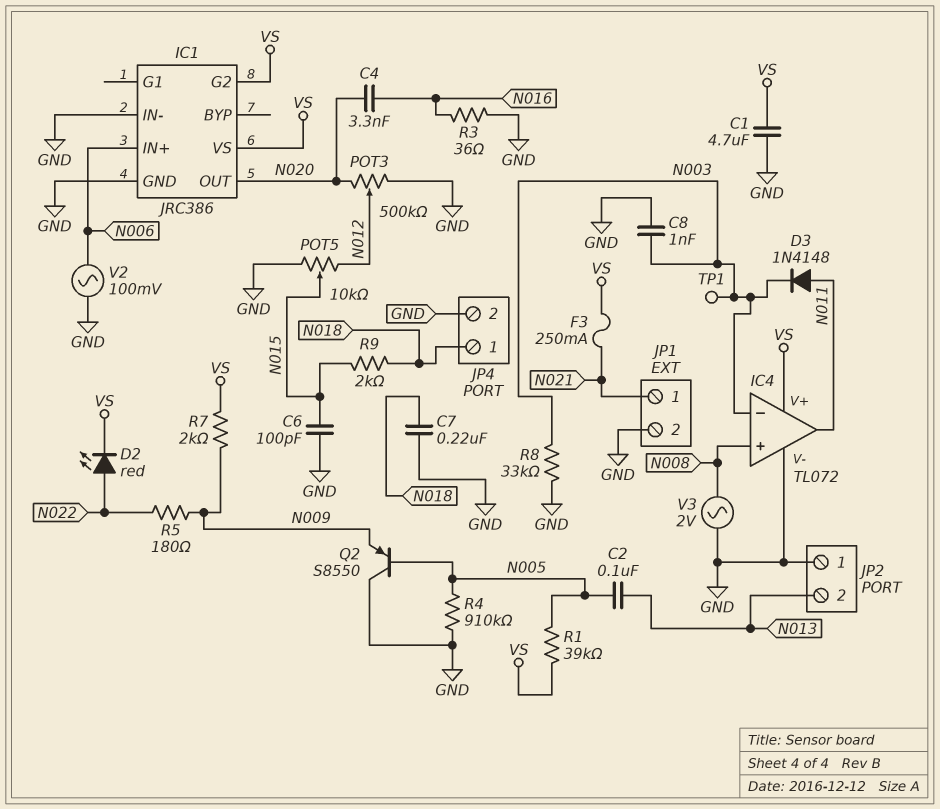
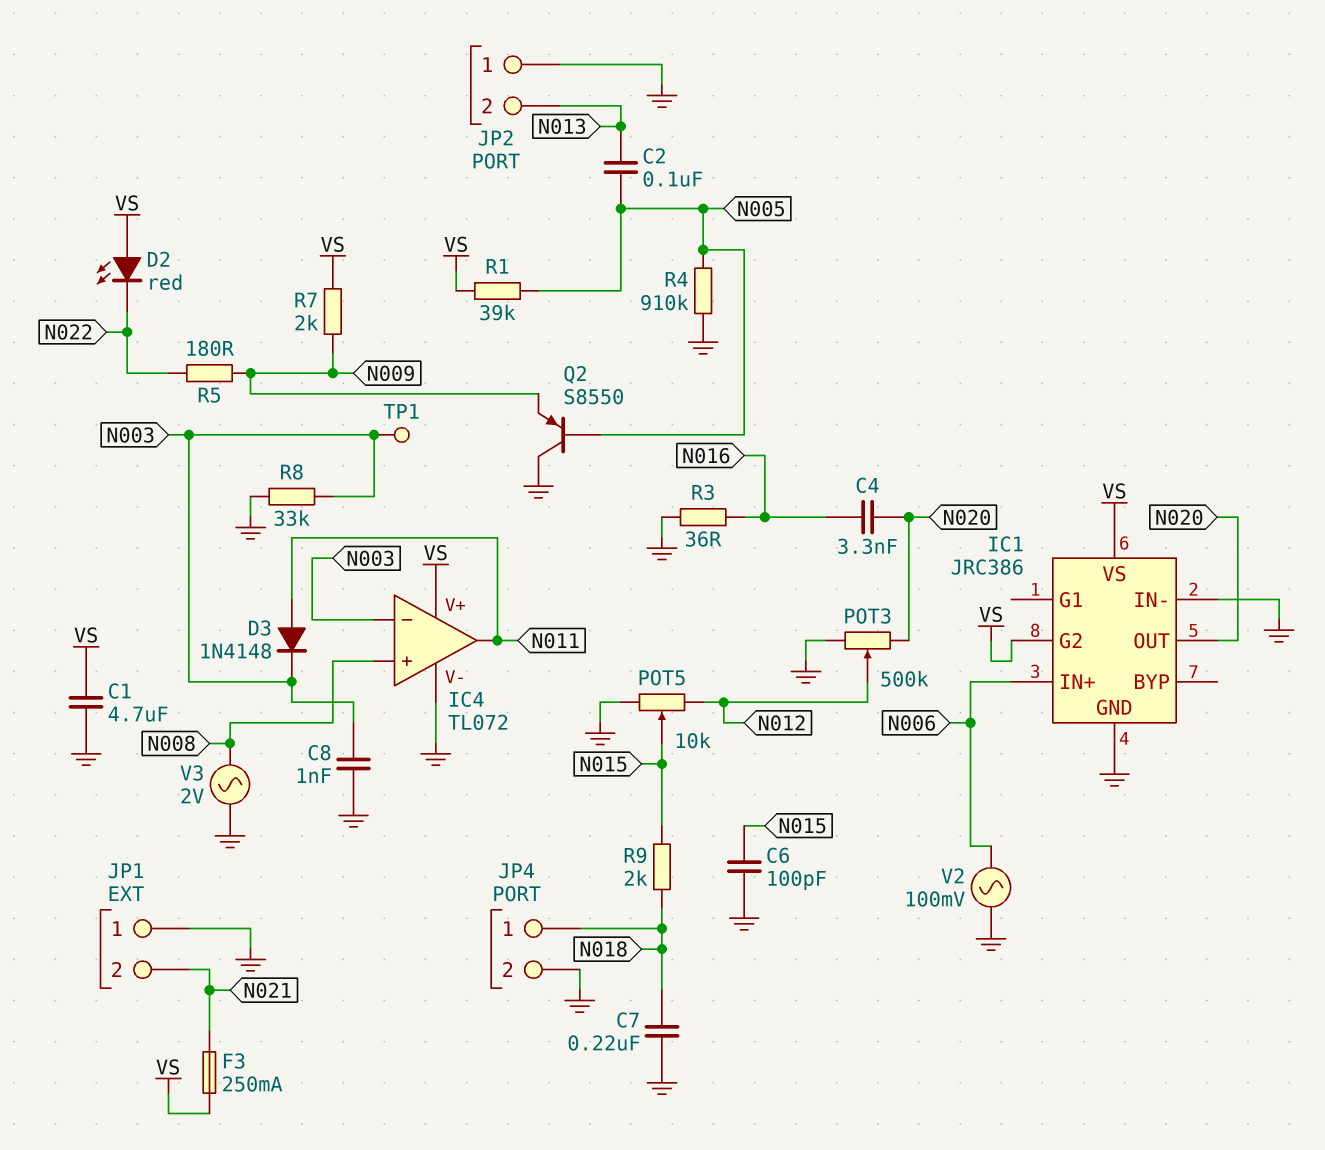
D2: LED red (A N022, K VS) -> LED red (A VS, K N022)
JP1 pin 1: N021 -> GND
JP1 pin 2: GND -> N021

